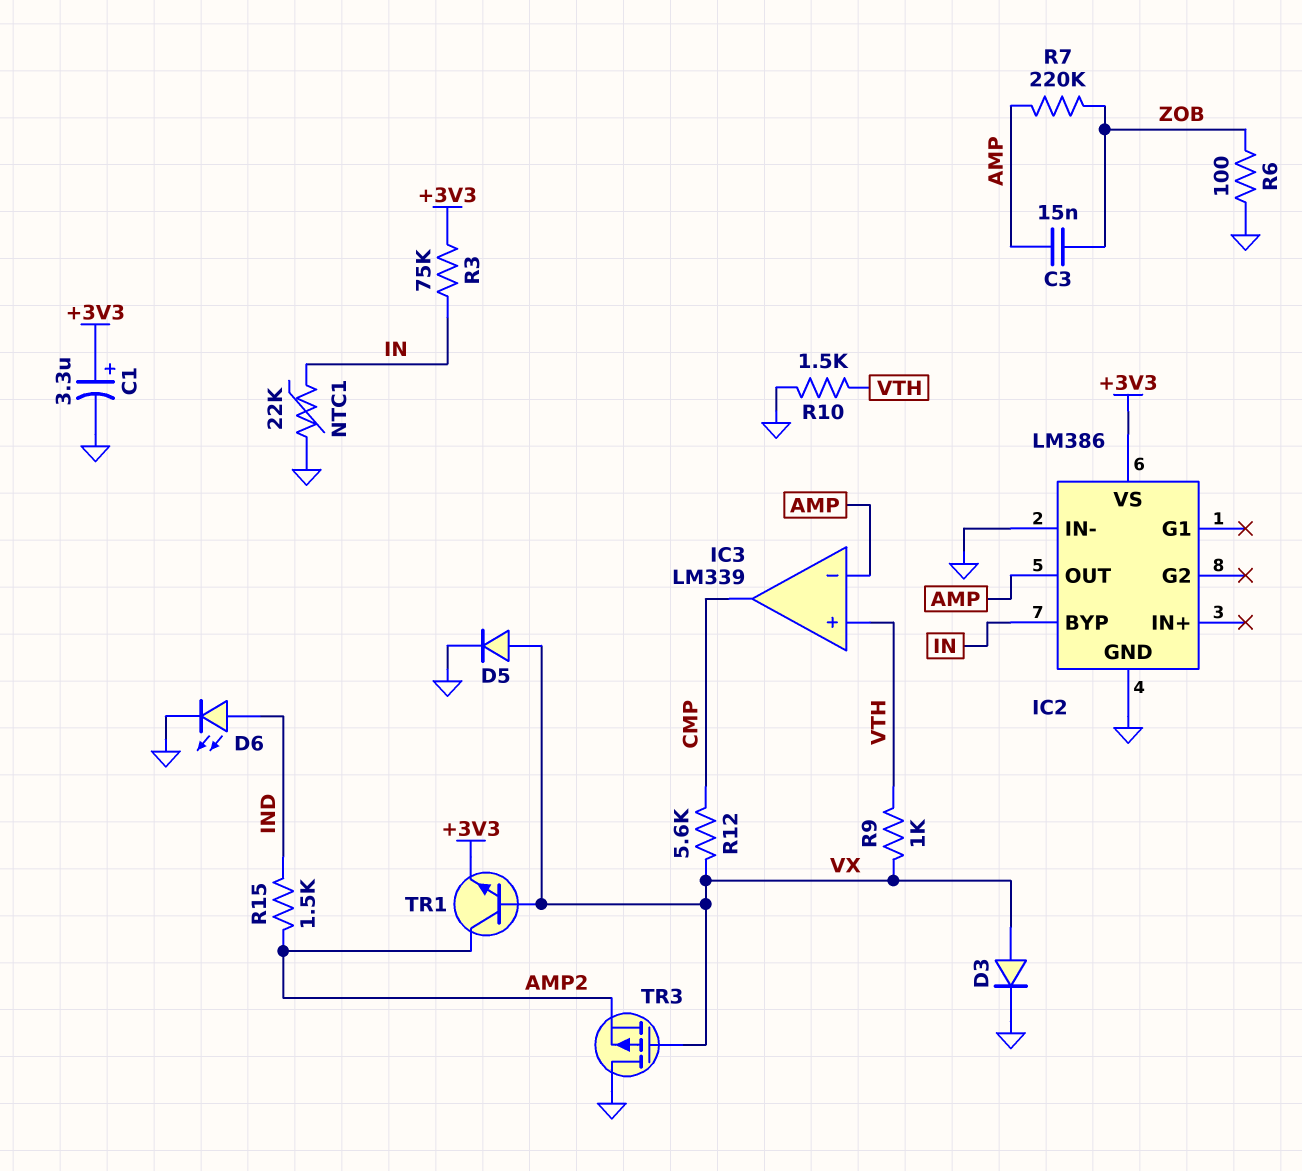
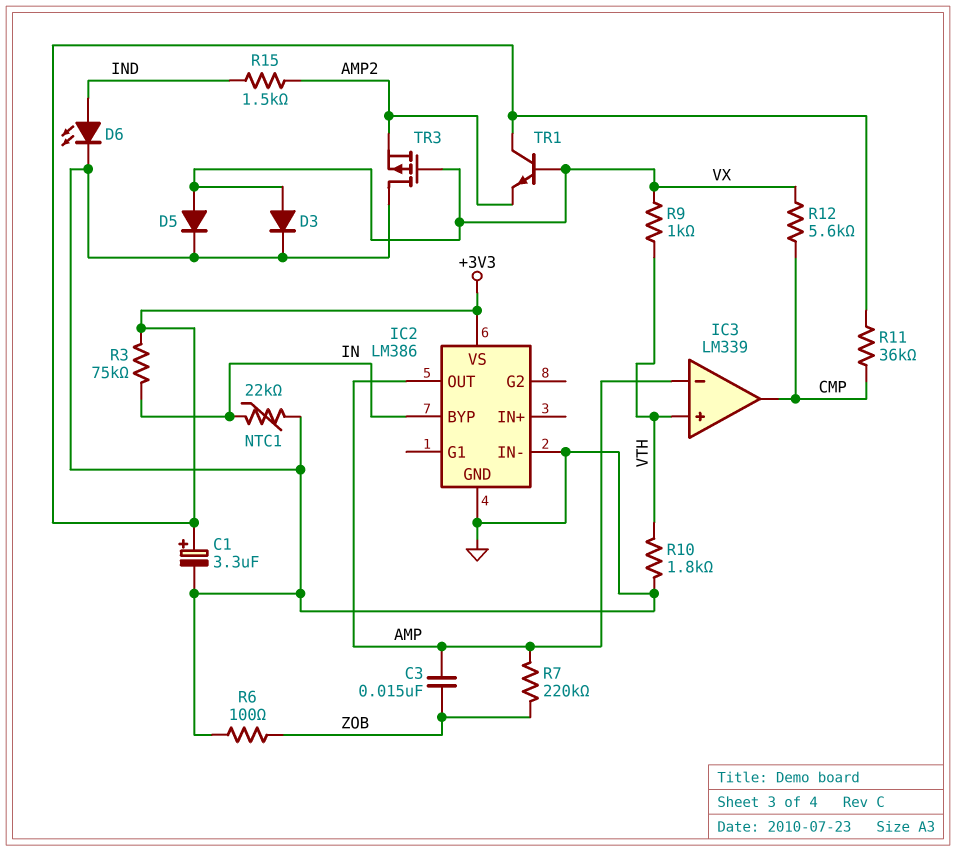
R10: 1.5k (GND, VTH) -> 1.8k (GND, VTH)
R11: none -> 36k (+3V3, CMP)
TR1: NPN (B VX, C AMP2, E +3V3) -> NPN (B VX, C +3V3, E AMP2)

